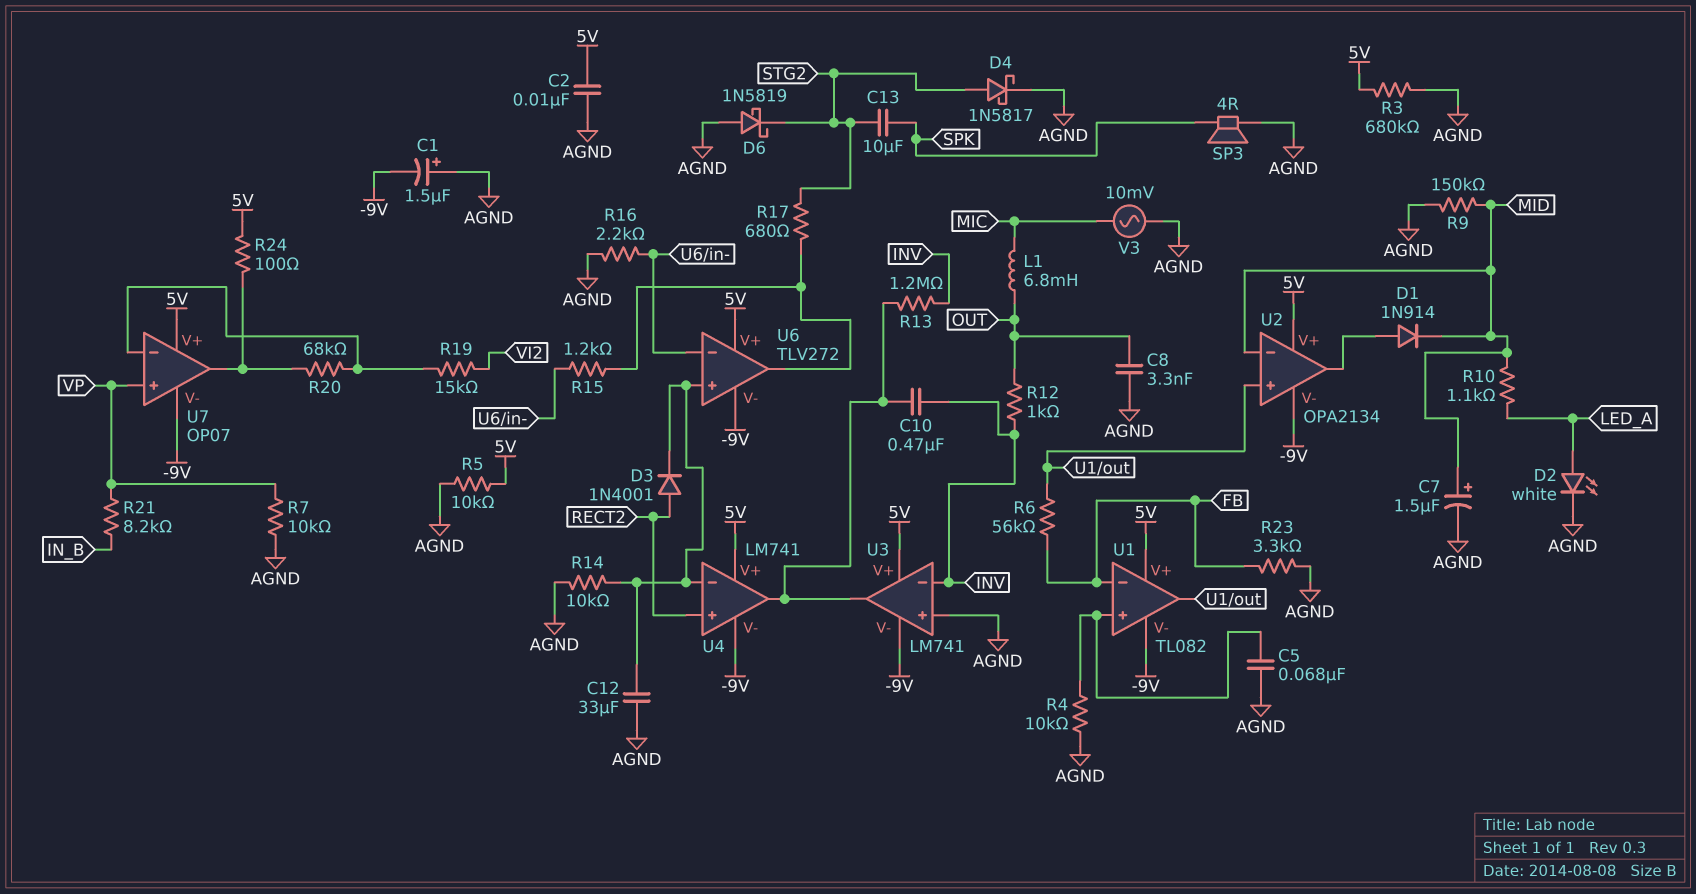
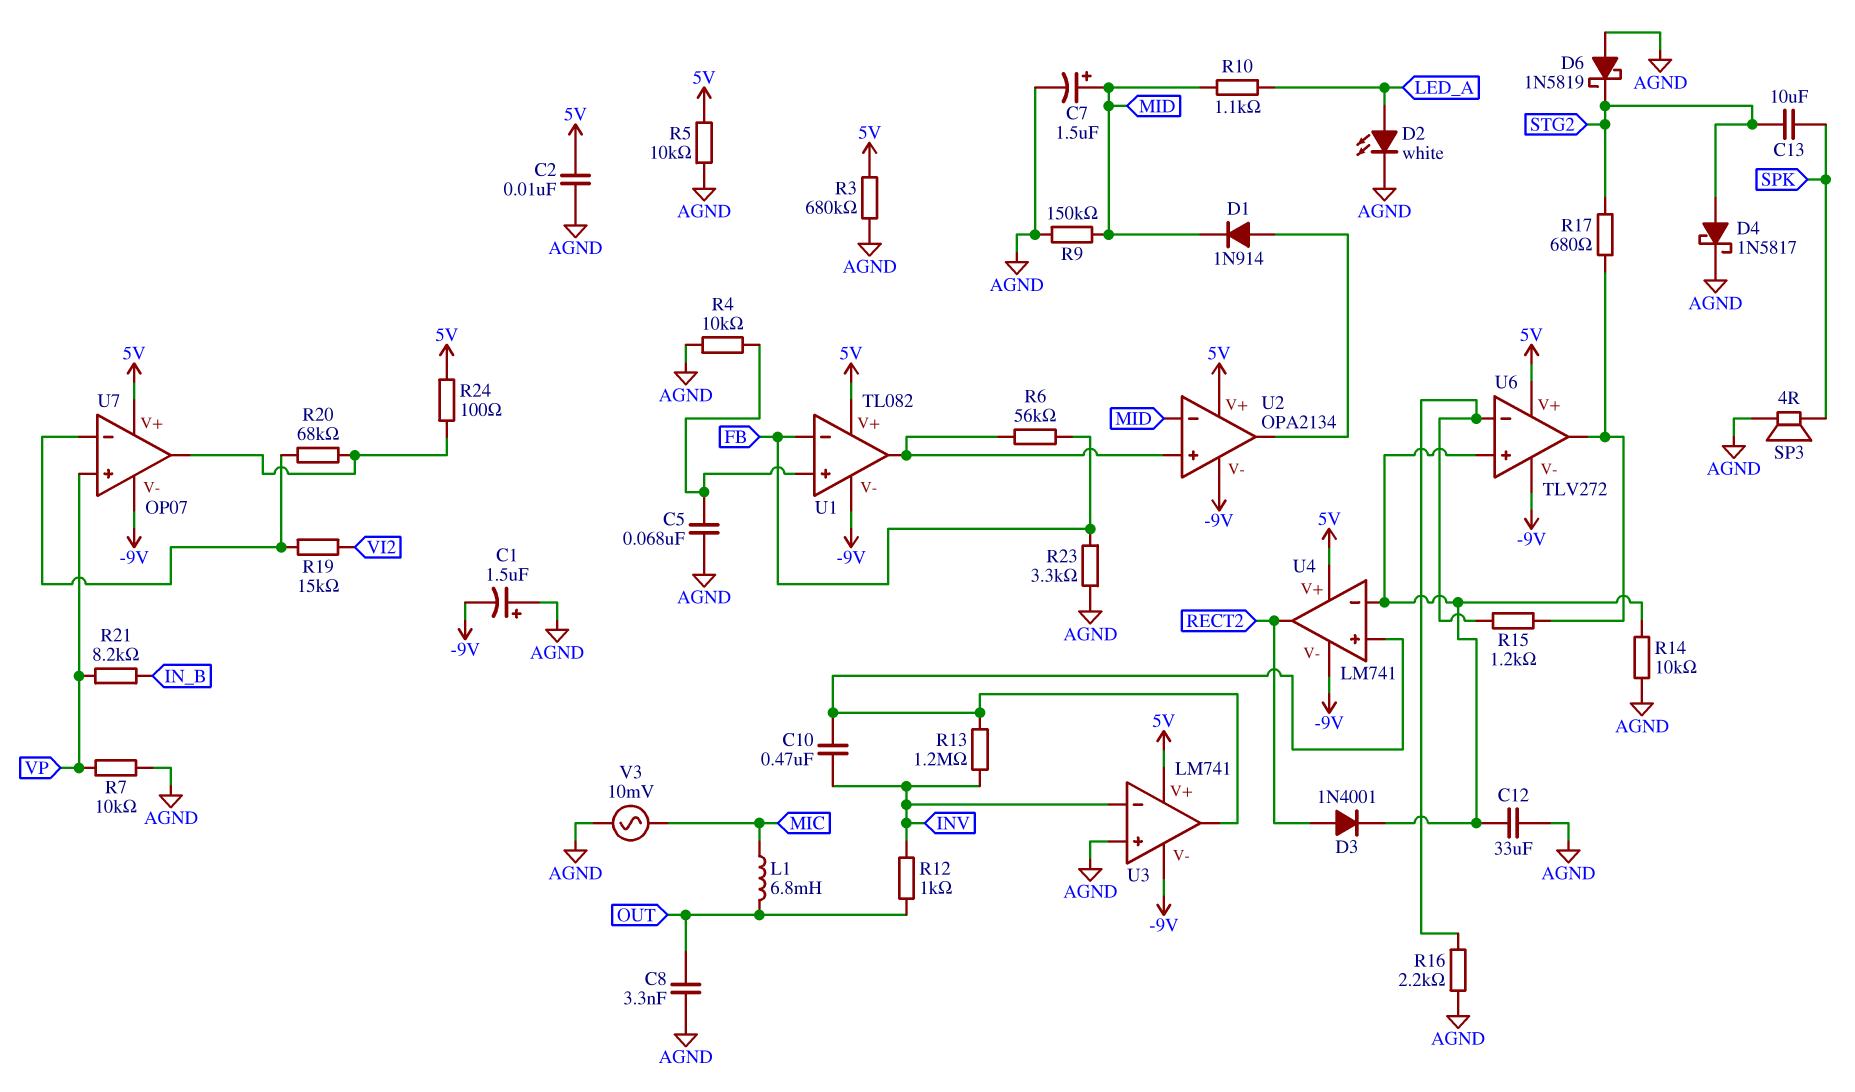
U4 pin in+: RECT2 -> U3/out
U4 pin out: U3/out -> RECT2

